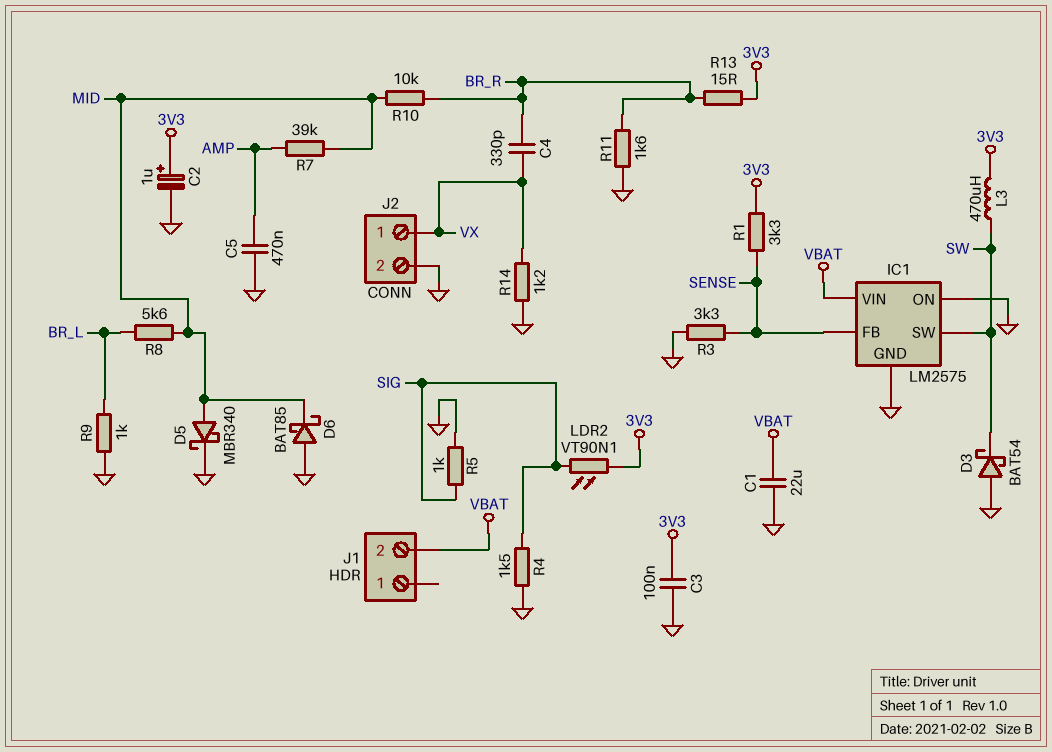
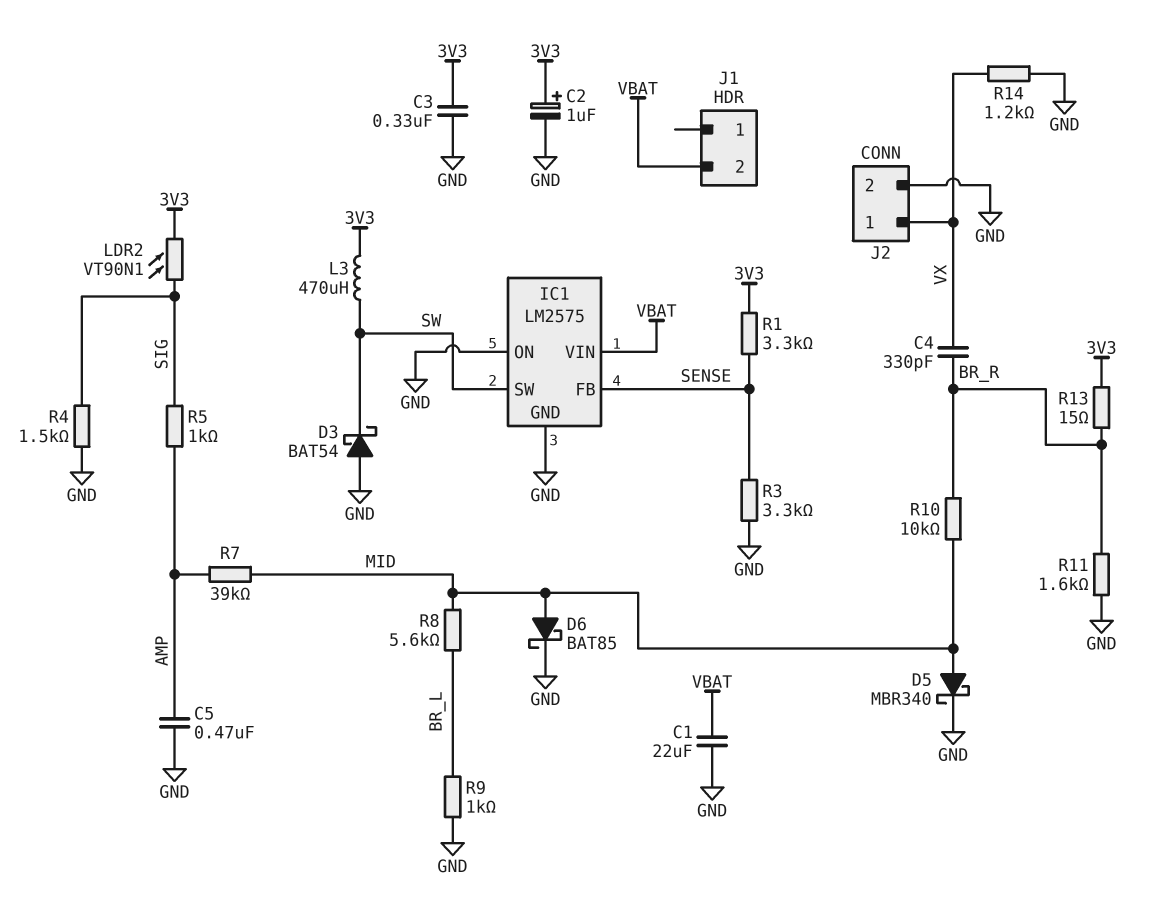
C3: 100nF (3V3, GND) -> 330nF (3V3, GND)
D6: schottky BAT85 (A GND, K MID) -> schottky BAT85 (A MID, K GND)
R5: 1k (GND, SIG) -> 1k (AMP, SIG)

